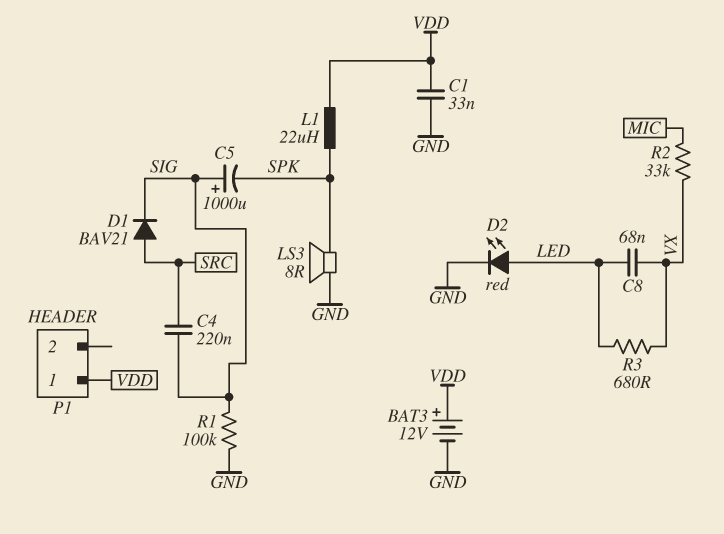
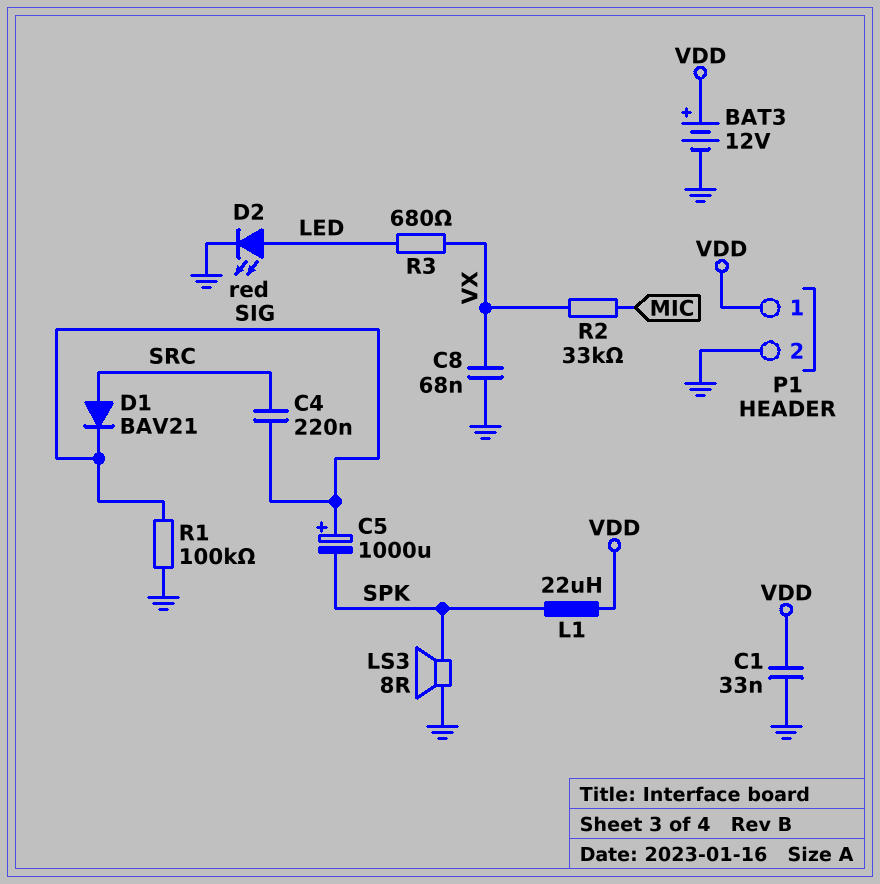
C8: 68nF (LED, VX) -> 68nF (GND, VX)
P1 pin 2: none -> GND

